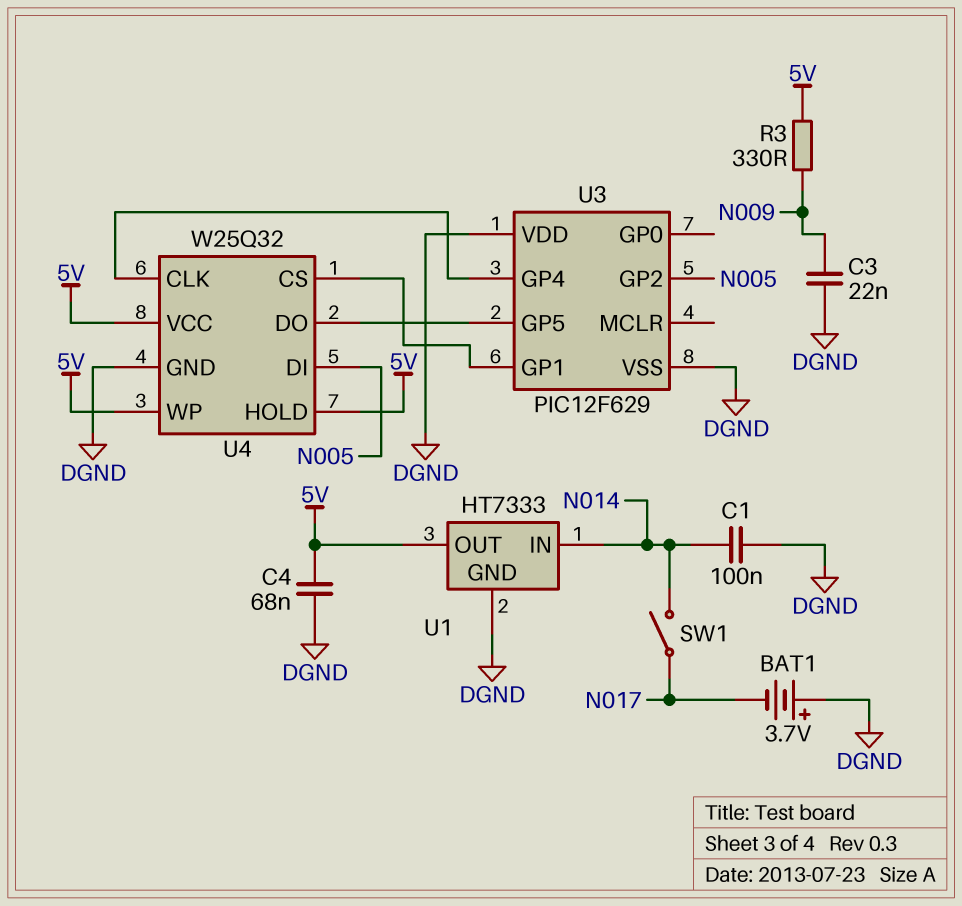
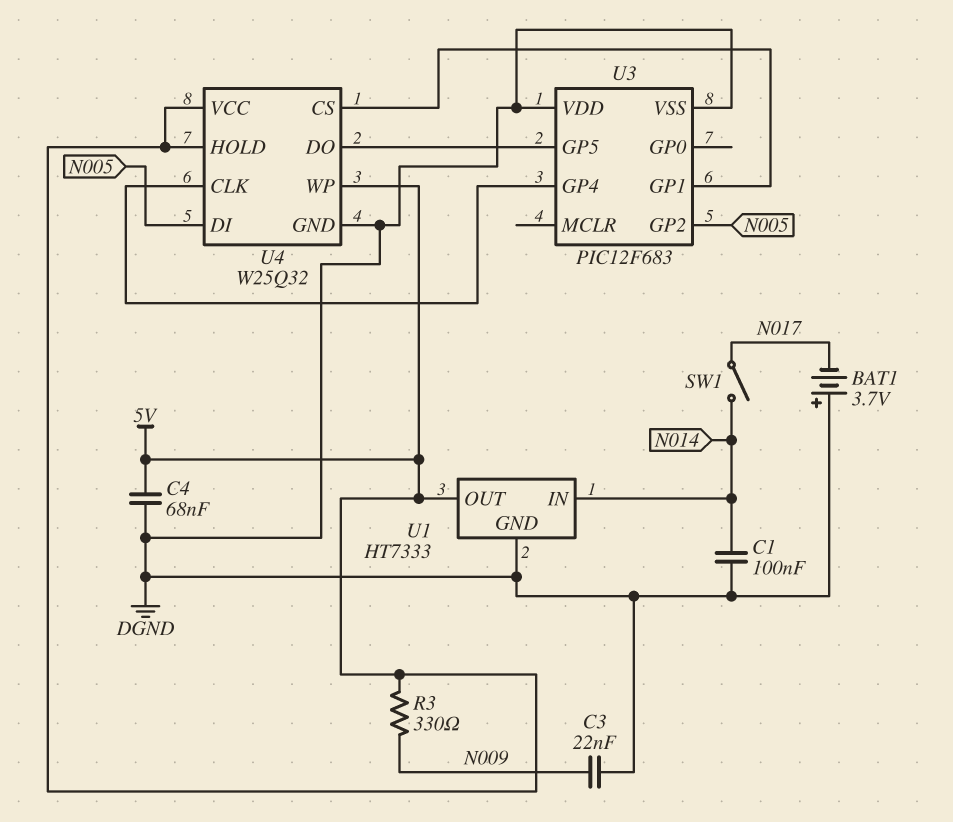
U3: PIC12F629 -> PIC12F683

